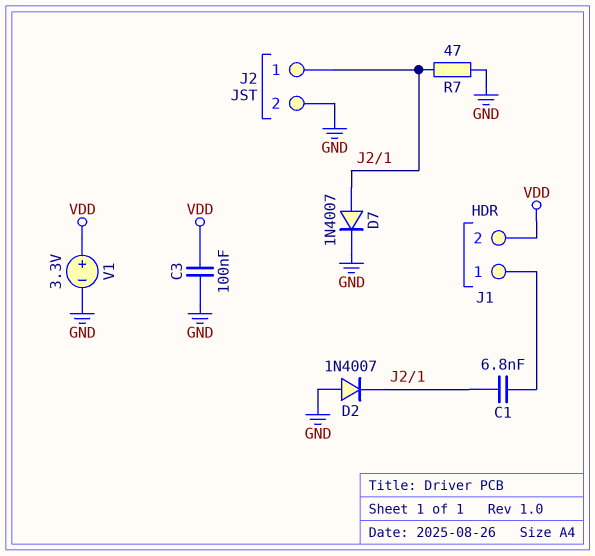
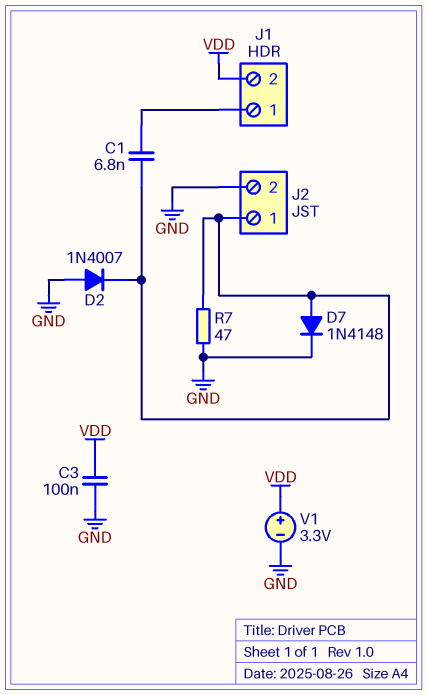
D7: diode 1N4007 (A J2/1, K GND) -> diode 1N4148 (A J2/1, K GND)

